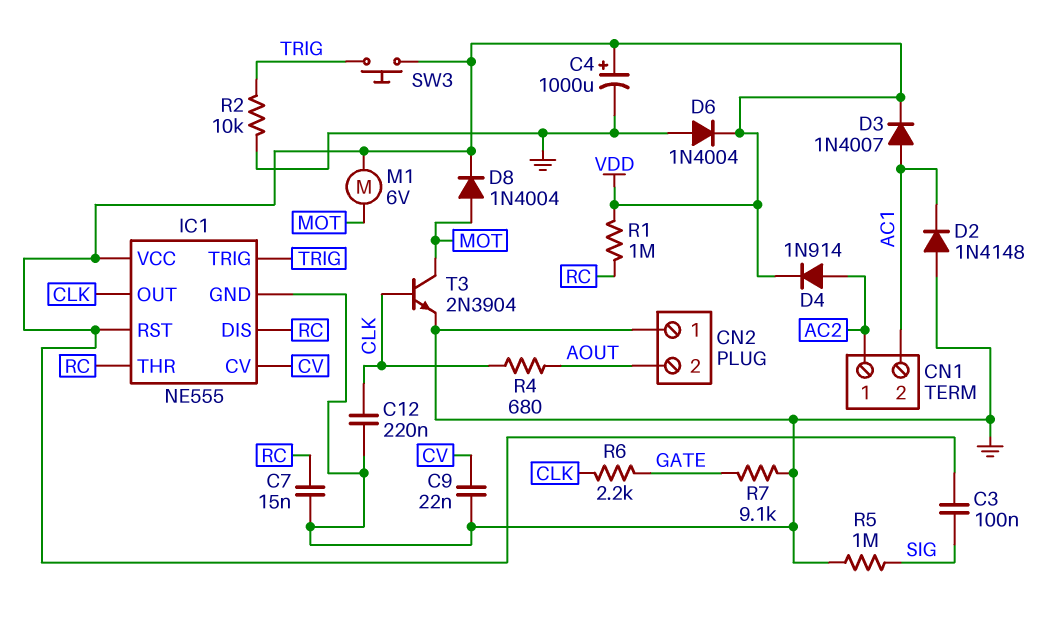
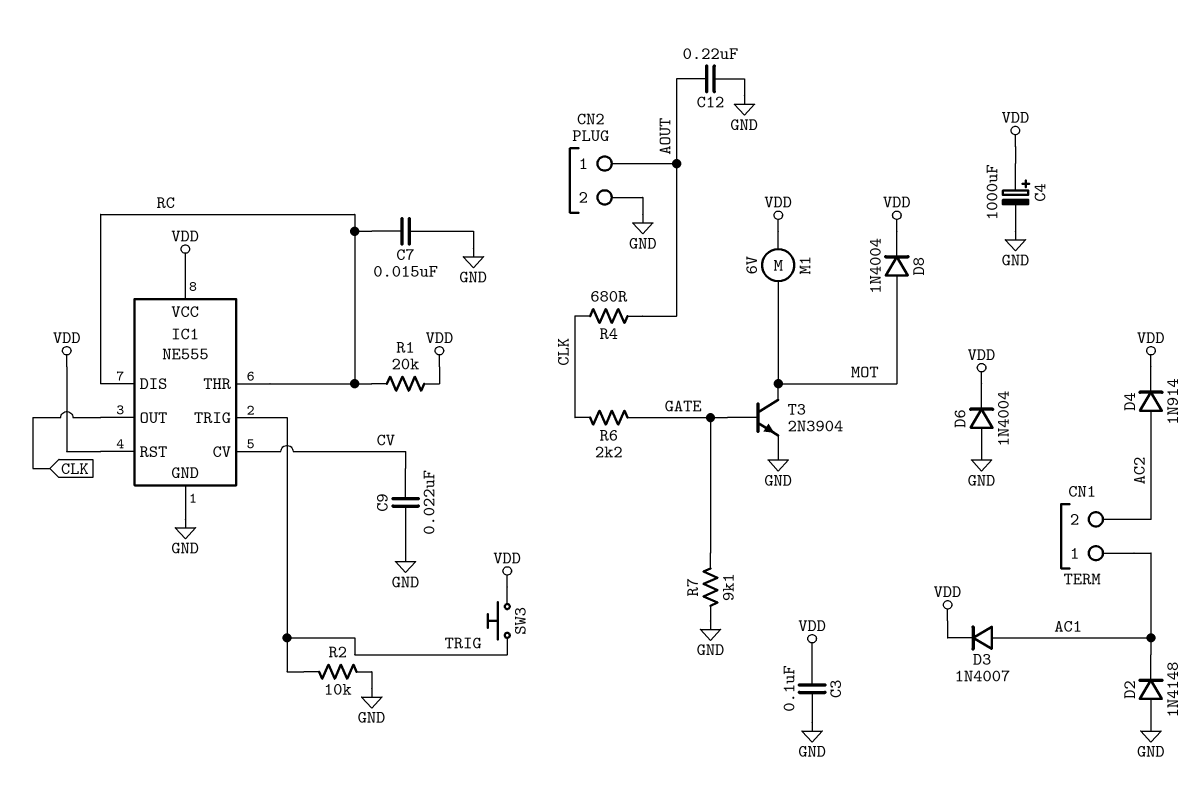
C3: 100nF (SIG, VDD) -> 100nF (GND, VDD)
C12: 220nF (CLK, GND) -> 220nF (AOUT, GND)
CN1 pin 1: AC2 -> AC1
CN1 pin 2: AC1 -> AC2
CN2 pin 1: GND -> AOUT
CN2 pin 2: AOUT -> GND
R1: 1M (RC, VDD) -> 20k (RC, VDD)
R5: 1M (GND, SIG) -> none
T3: NPN 2N3904 (B CLK, C MOT, E GND) -> NPN 2N3904 (B GATE, C MOT, E GND)

